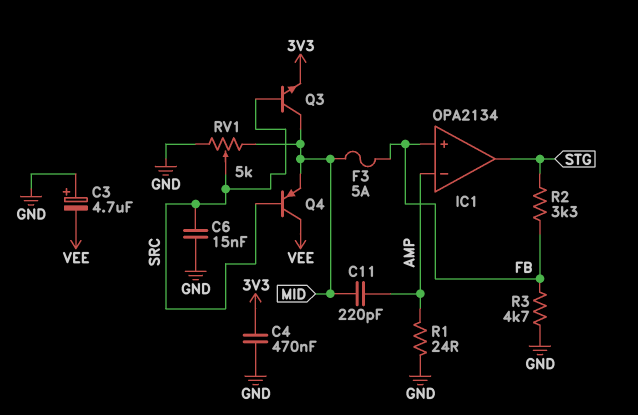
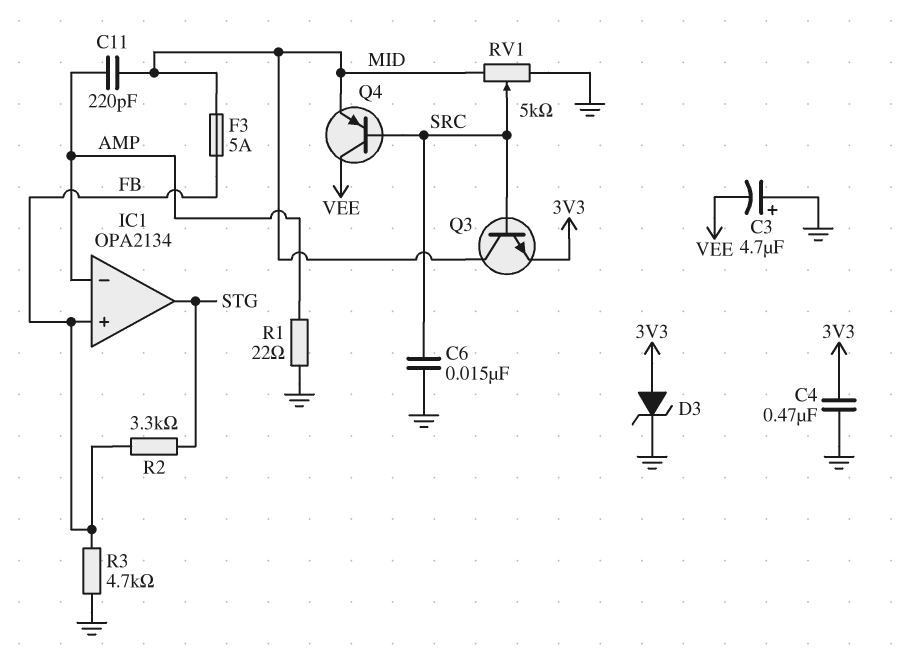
D3: none -> zener (A 3V3, K GND)
R1: 24 (AMP, GND) -> 22 (AMP, GND)

